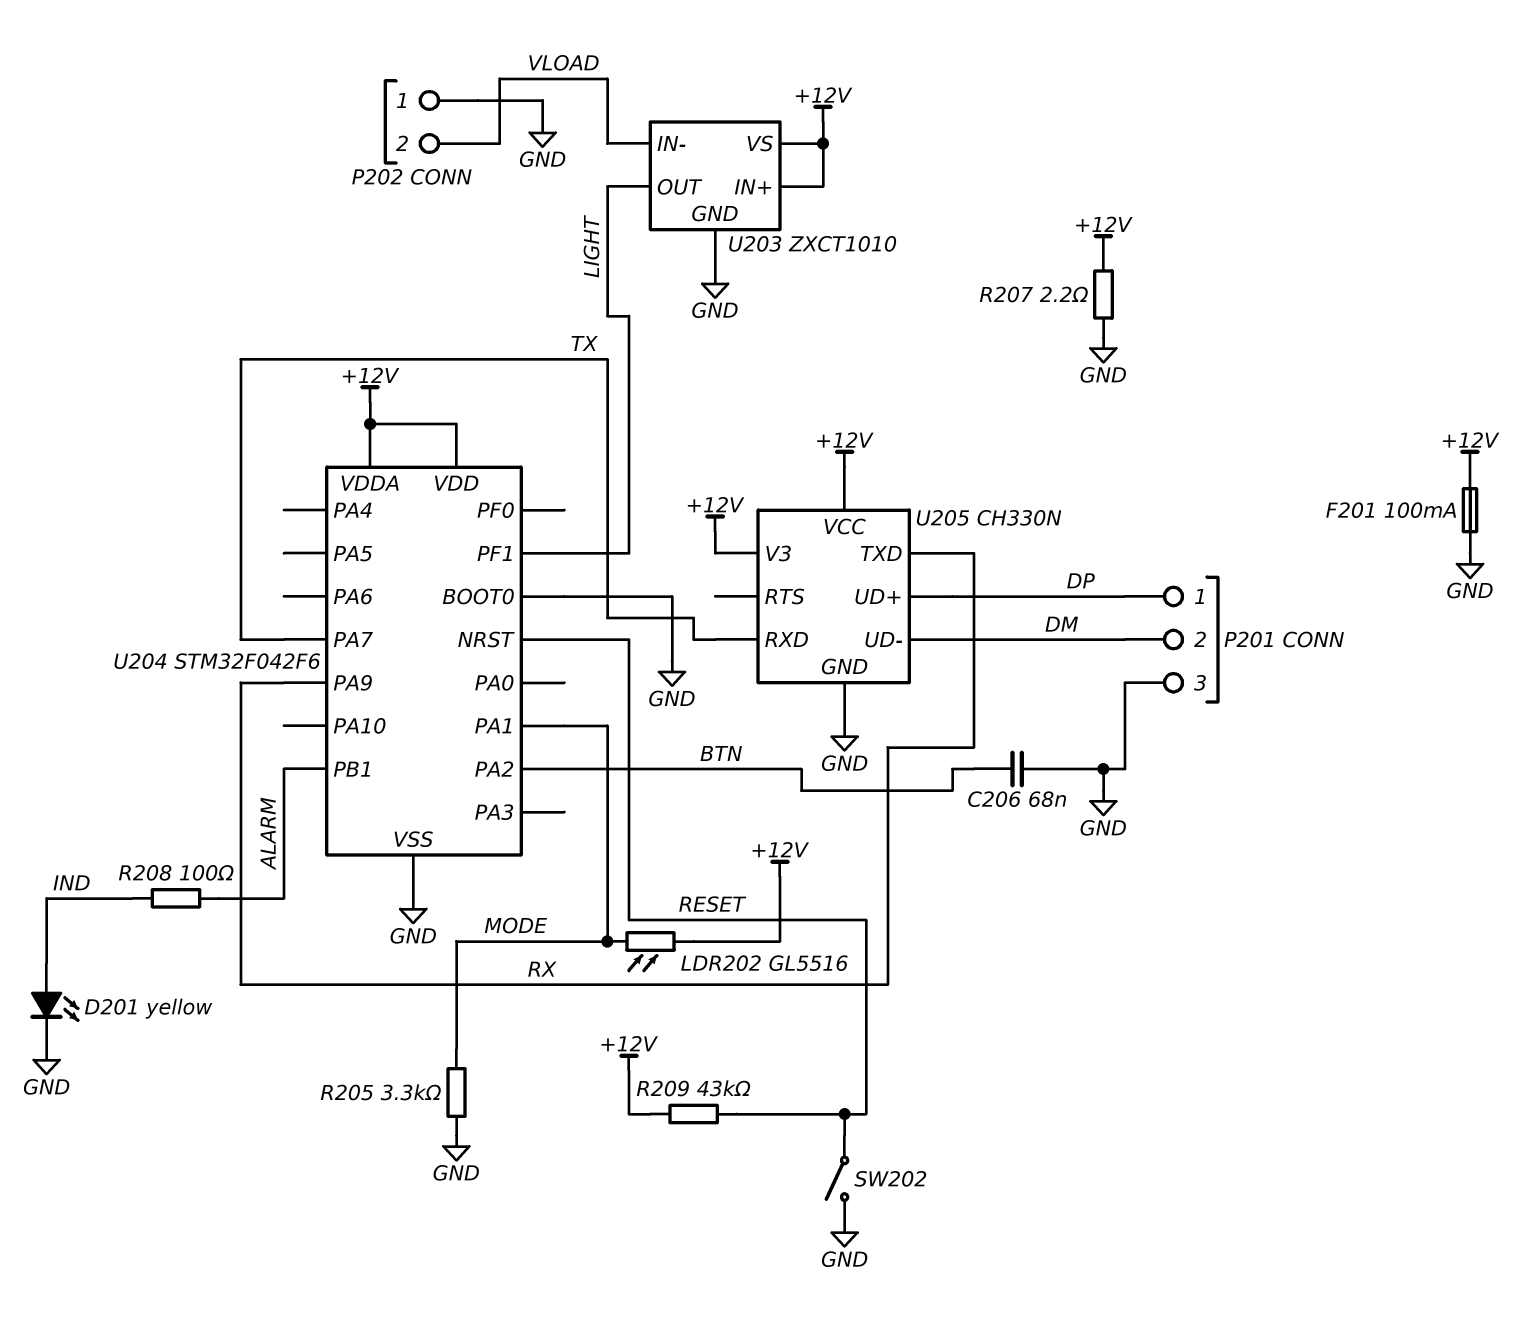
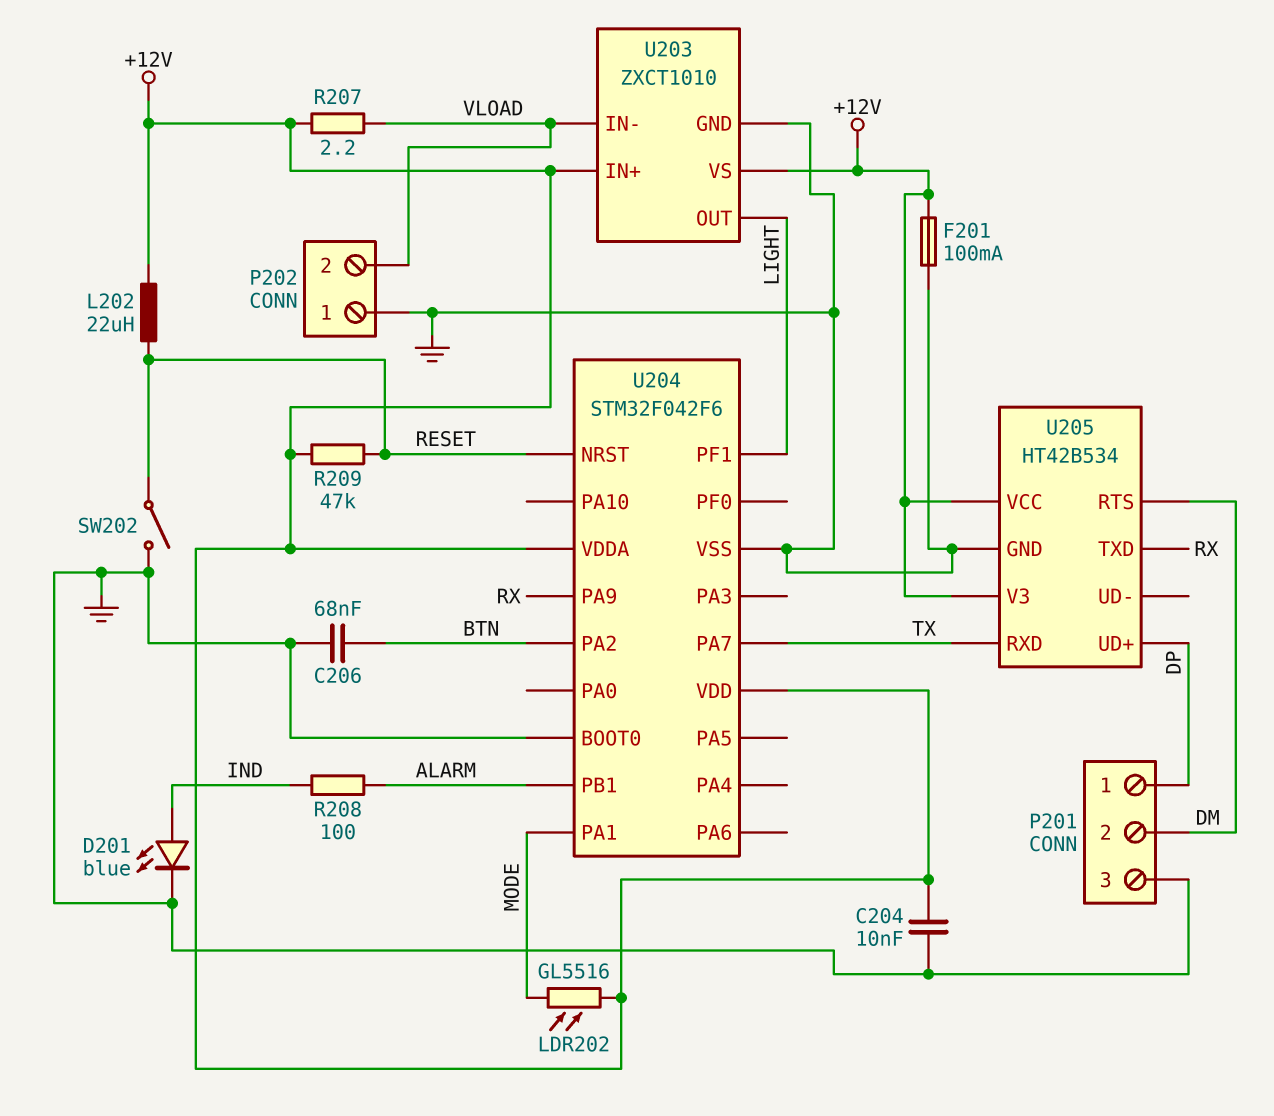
C204: none -> 10nF (+12V, GND)
D201: LED yellow (A IND, K GND) -> LED blue (A IND, K GND)
L202: none -> 22uH (+12V, RESET)
R205: 3.3k (GND, MODE) -> none
R207: 2.2 (+12V, GND) -> 2.2 (+12V, VLOAD)
R209: 43k (+12V, RESET) -> 47k (+12V, RESET)
U205: CH330N -> HT42B534
U205 pin RTS: none -> DM
U205 pin UD-: DM -> none

